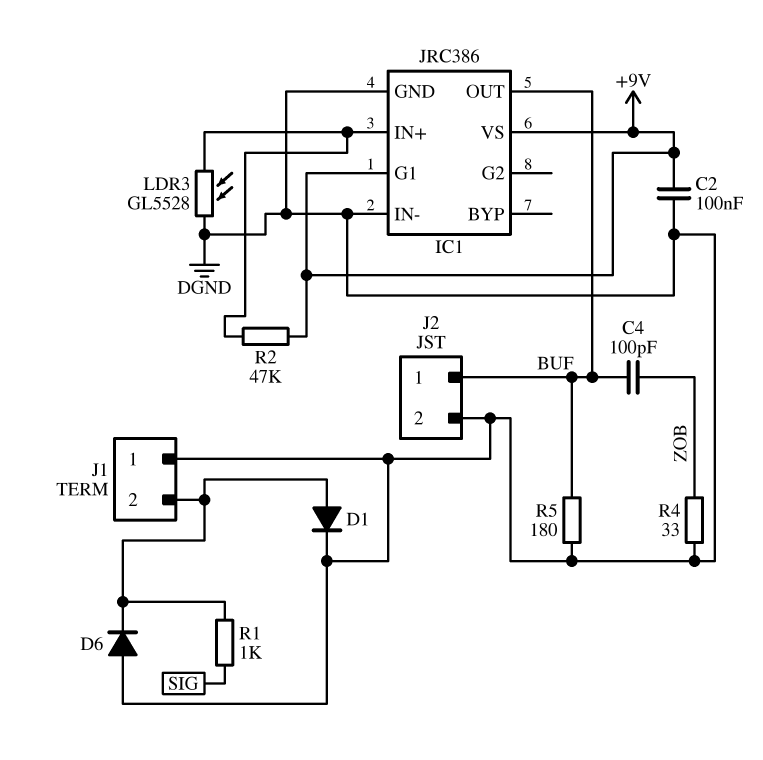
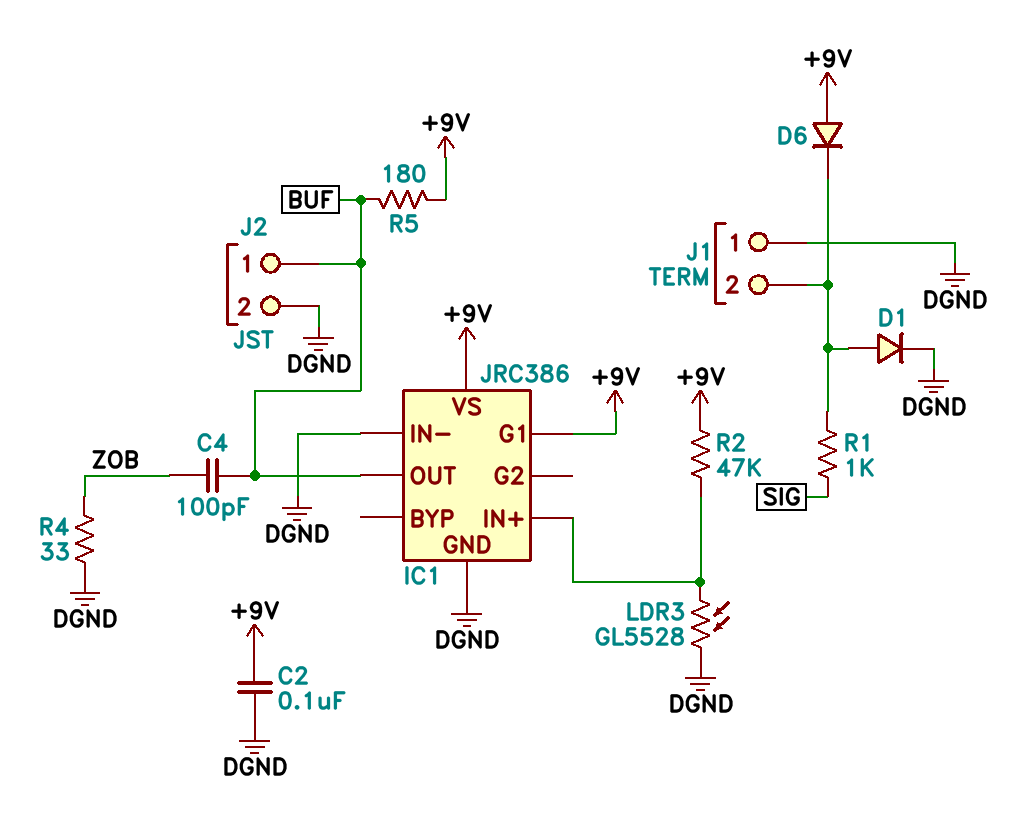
D6: diode (A DGND, K J1/2) -> diode (A +9V, K J1/2)
R5: 180 (BUF, DGND) -> 180 (+9V, BUF)

